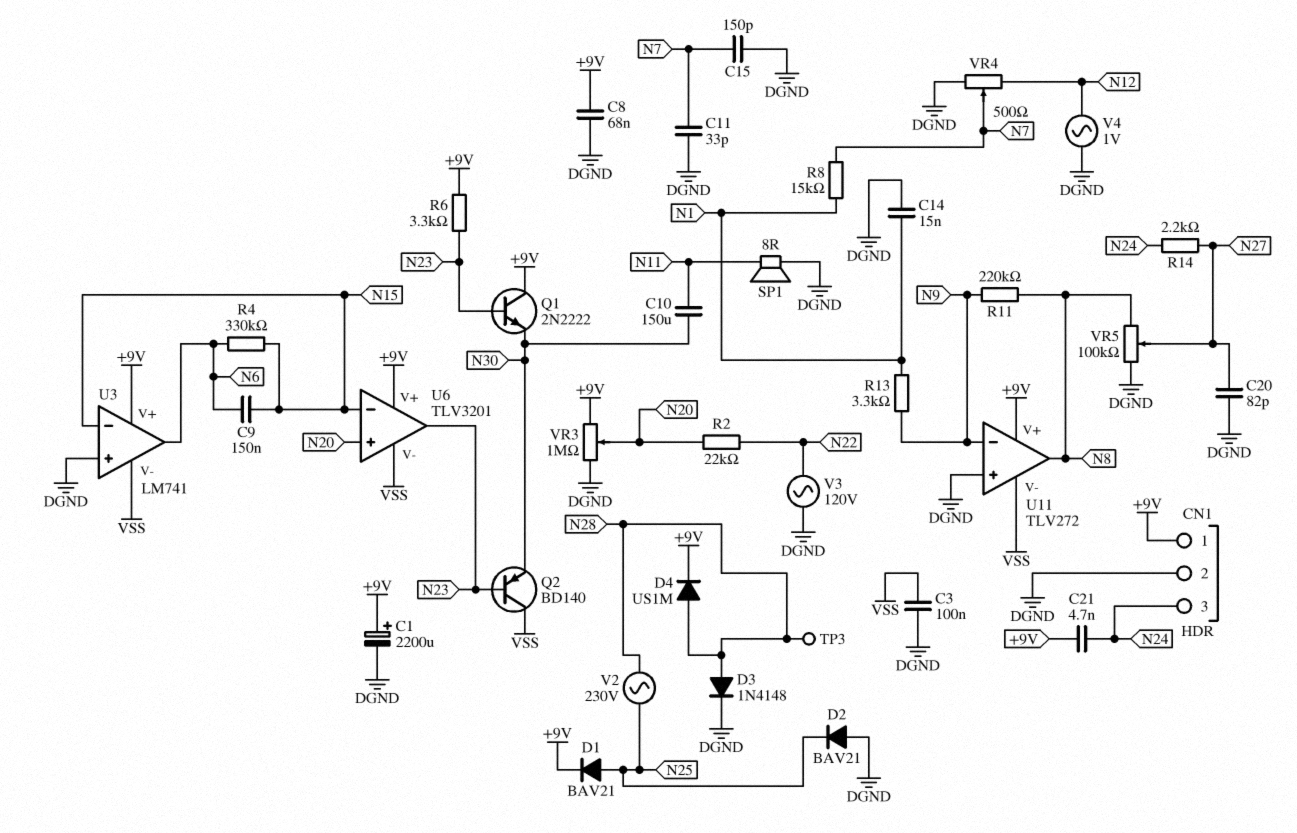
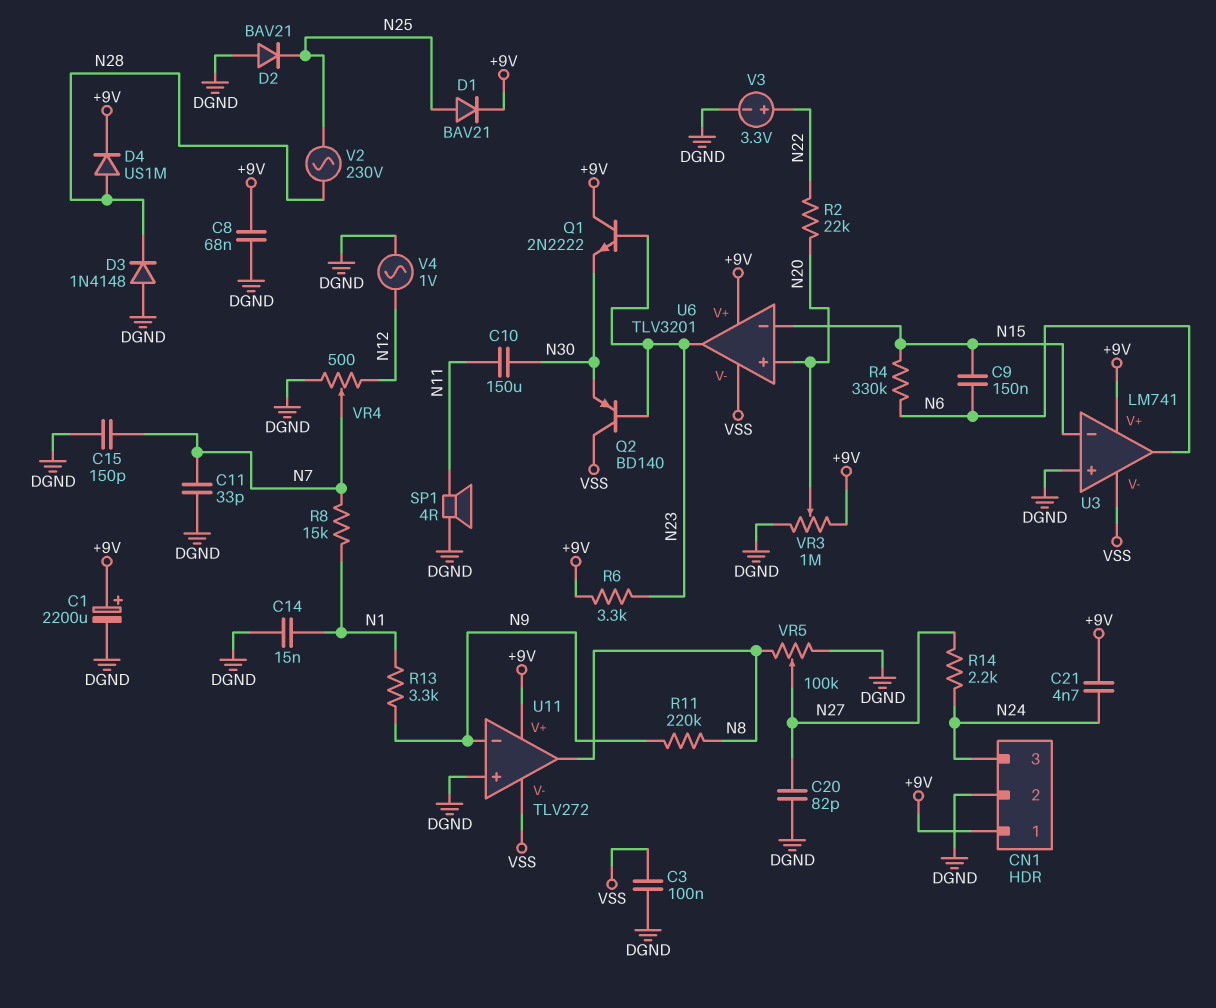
D3: diode 1N4148 (A N28, K DGND) -> diode 1N4148 (A DGND, K N28)
SP1: speaker 8R (DGND, N11) -> speaker 4R (DGND, N11)
TP3: test point (N28) -> none
V3: AC 120V (DGND, N22) -> 3.3V (plus N22, minus DGND)

